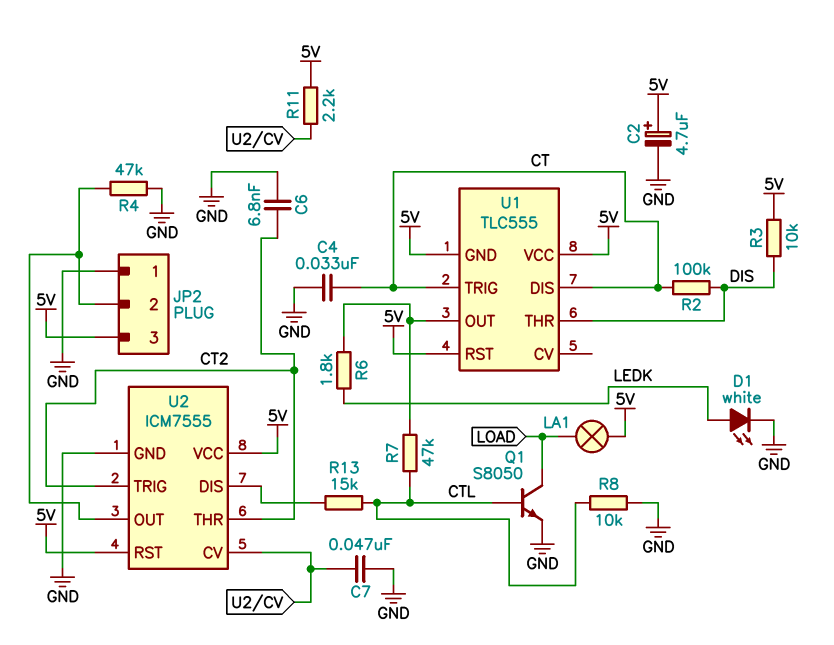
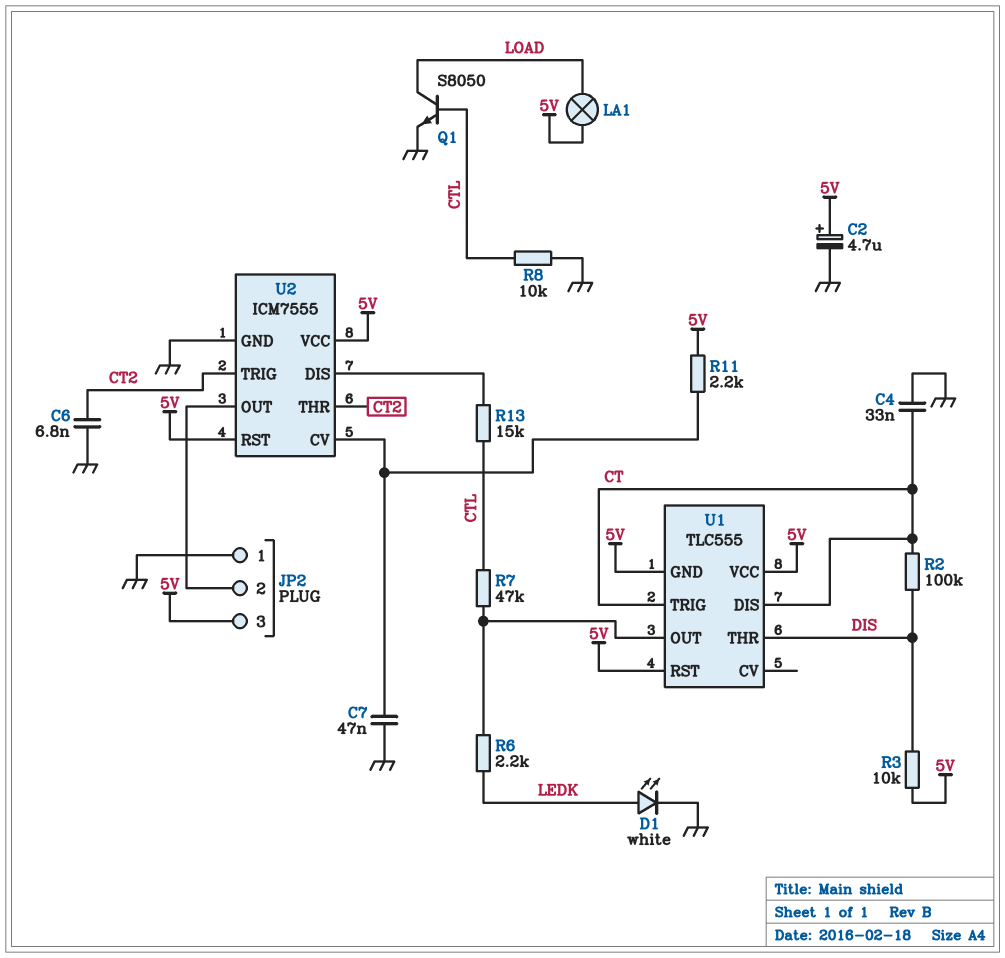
R4: 47k (GND, JP2/2) -> none
R6: 1.8k (LEDK, U1/OUT) -> 2.2k (LEDK, U1/OUT)

